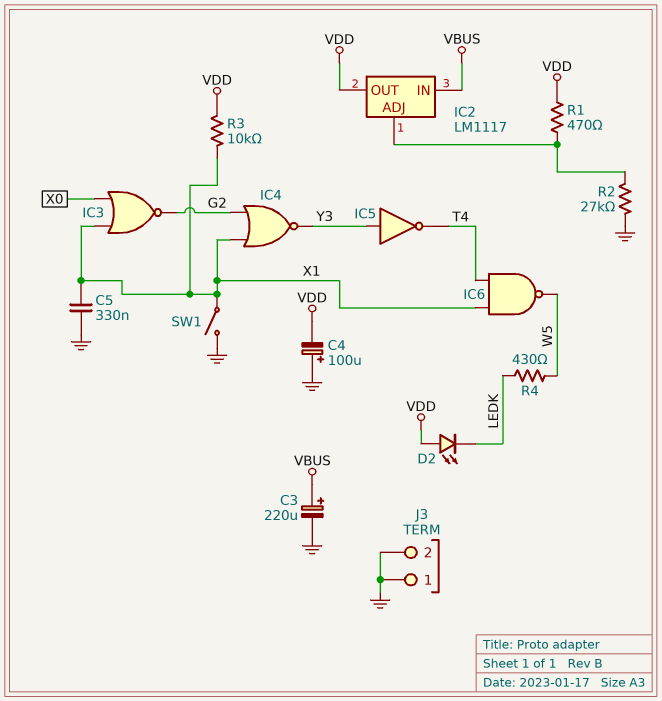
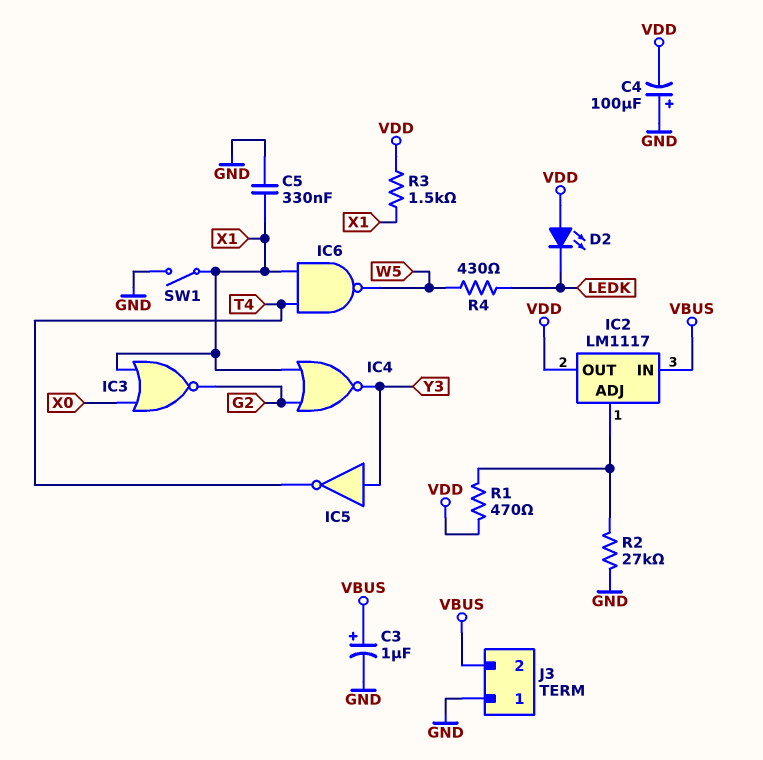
C3: 220uF (plus VBUS, minus GND) -> 1uF (plus VBUS, minus GND)
J3 pin 2: GND -> VBUS
R3: 10k (VDD, X1) -> 1.5k (VDD, X1)

